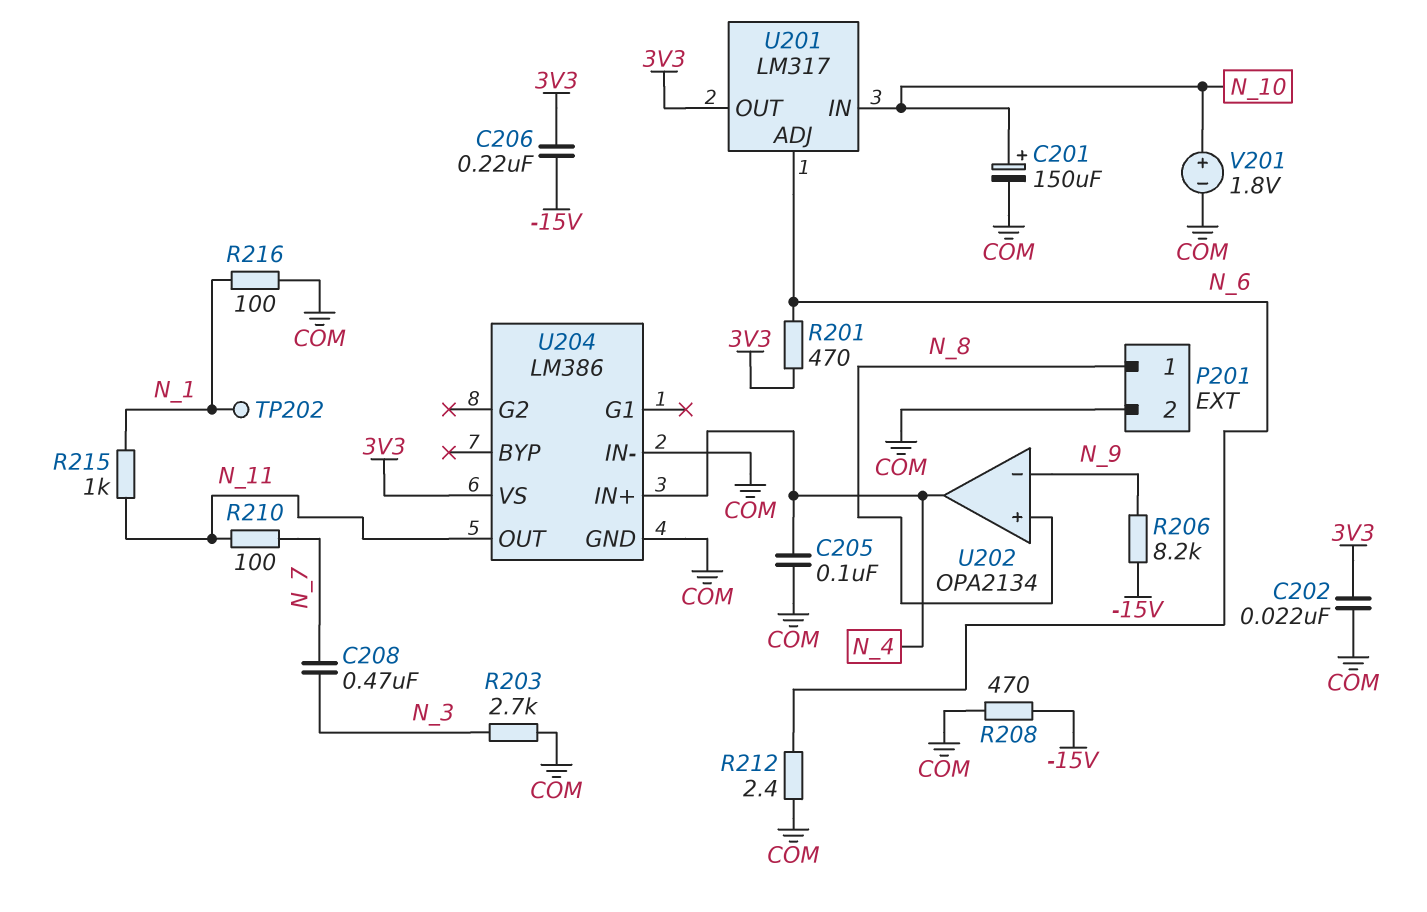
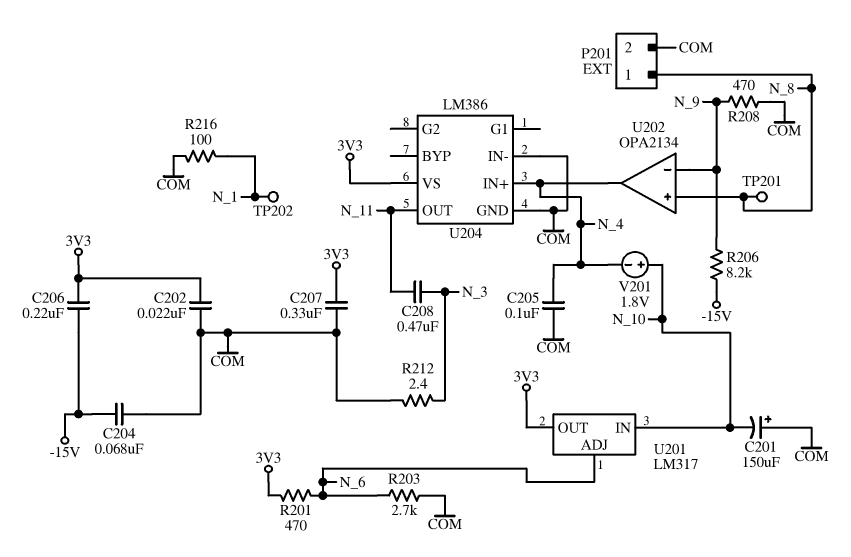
C201: 150uF (plus N_10, minus COM) -> 150uF (plus COM, minus N_10)
C204: none -> 68nF (-15V, COM)
C207: none -> 330nF (3V3, COM)
C208: 470nF (N_3, N_7) -> 470nF (N_3, N_11)
R203: 2.7k (COM, N_3) -> 2.7k (COM, N_6)
R208: 470 (-15V, COM) -> 470 (COM, N_9)
R210: 100 (N_7, N_11) -> none
R212: 2.4 (COM, N_6) -> 2.4 (COM, N_3)
R215: 1k (N_1, N_11) -> none
TP201: none -> test point (N_8)
V201: 1.8V (plus N_10, minus COM) -> 1.8V (plus N_10, minus N_4)

